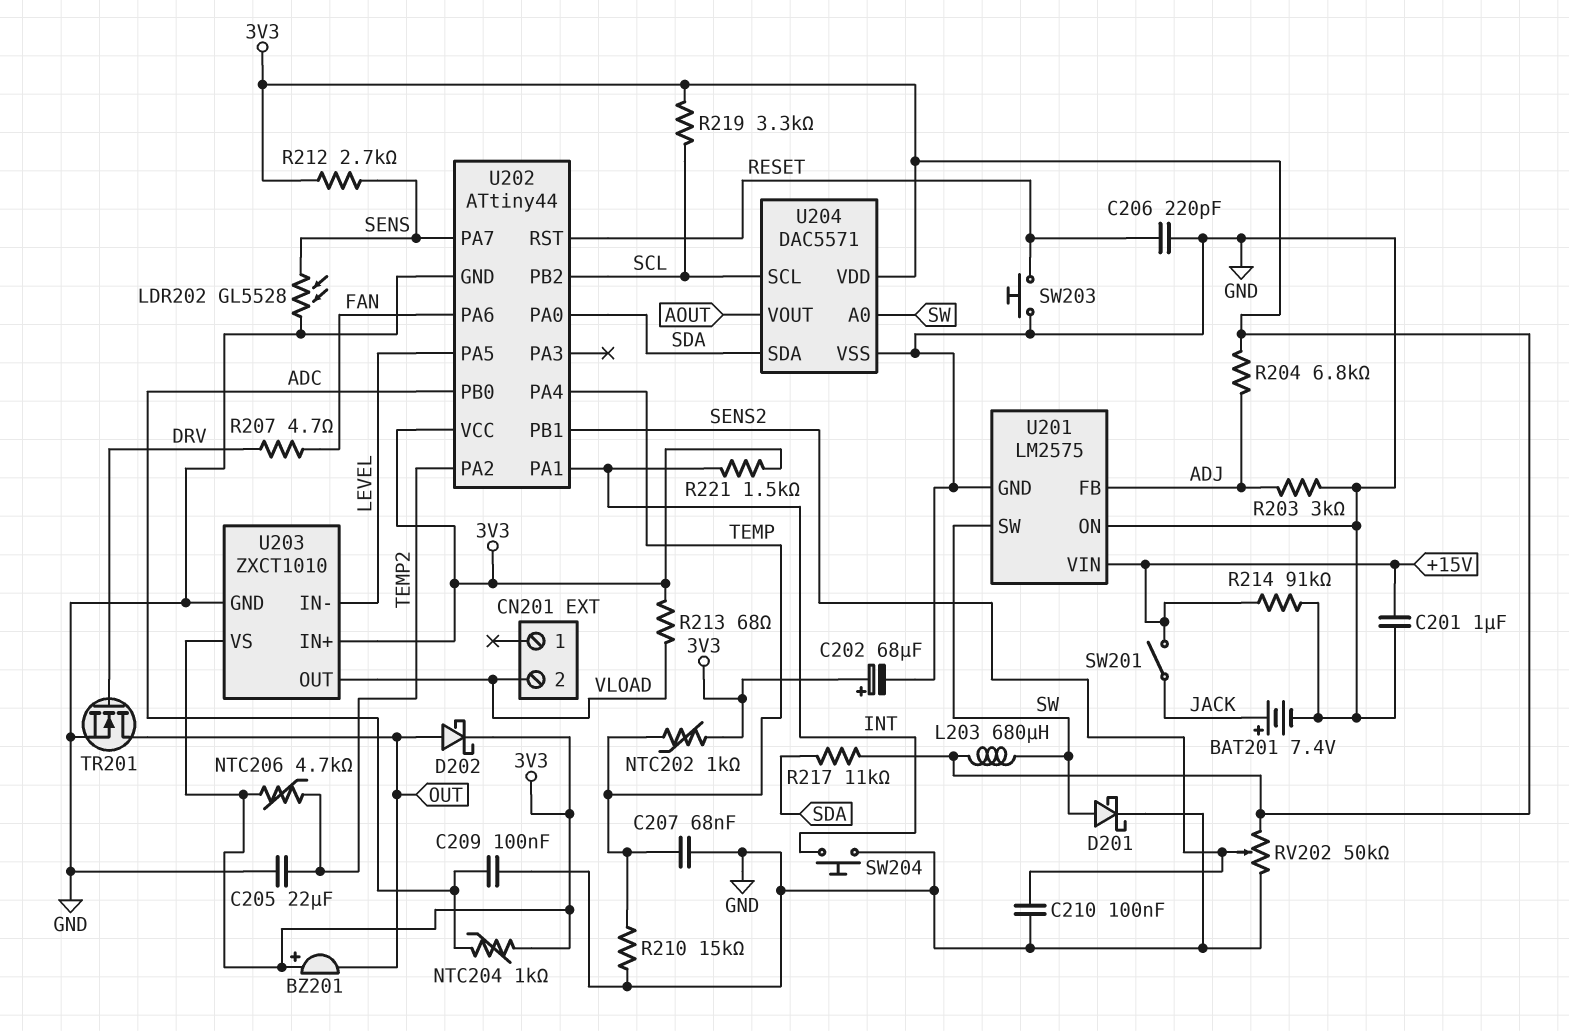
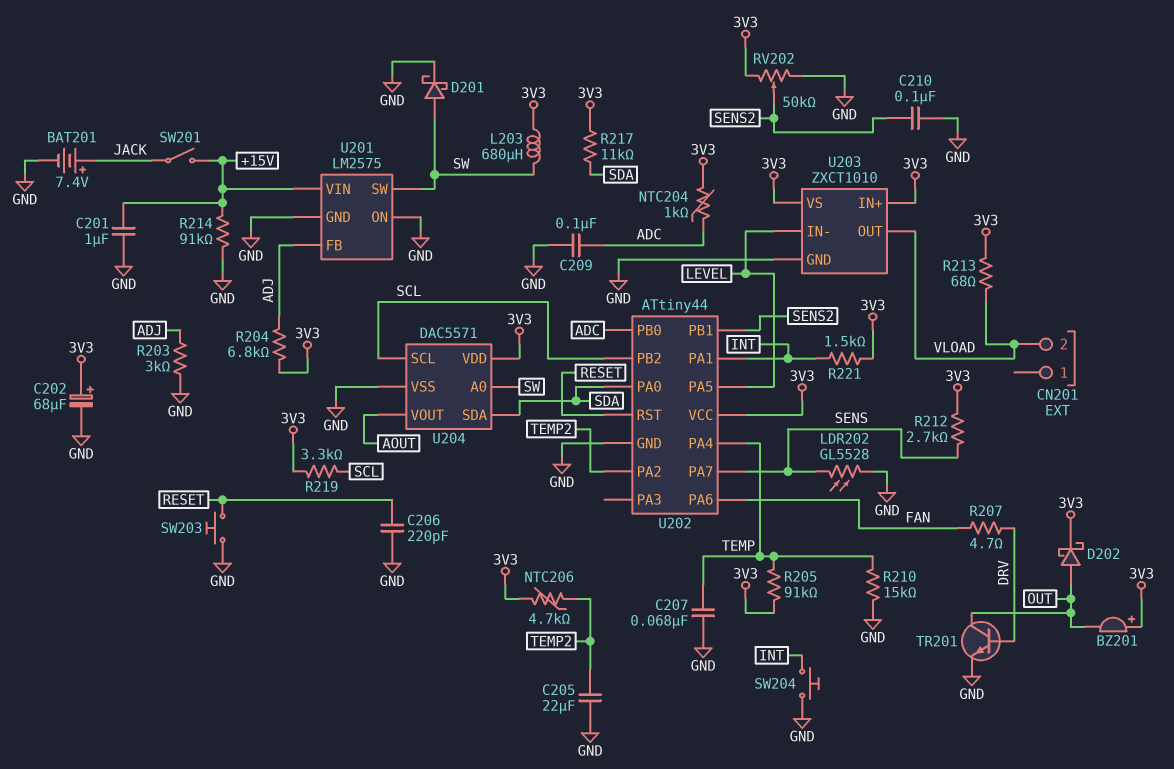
NTC202: 1k (3V3, TEMP) -> none
R205: none -> 91k (3V3, TEMP)
TR201: NMOS (G DRV, D OUT, S GND) -> NPN (B DRV, C OUT, E GND)

